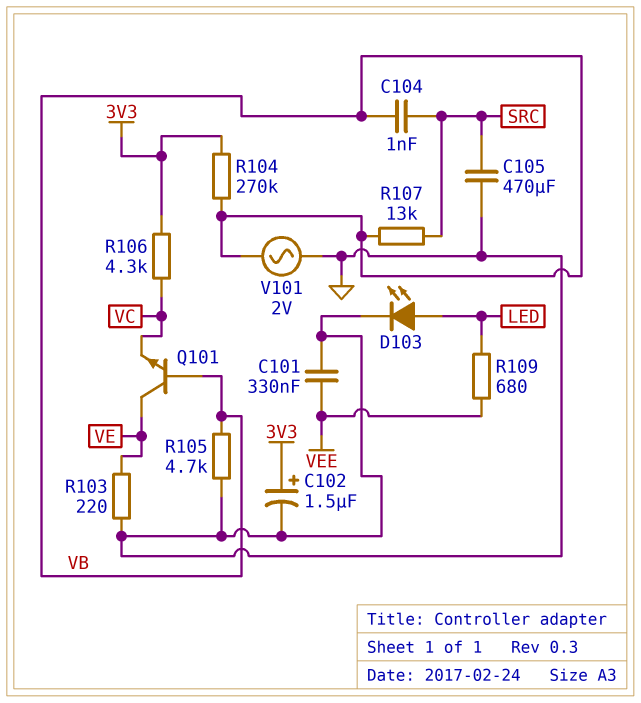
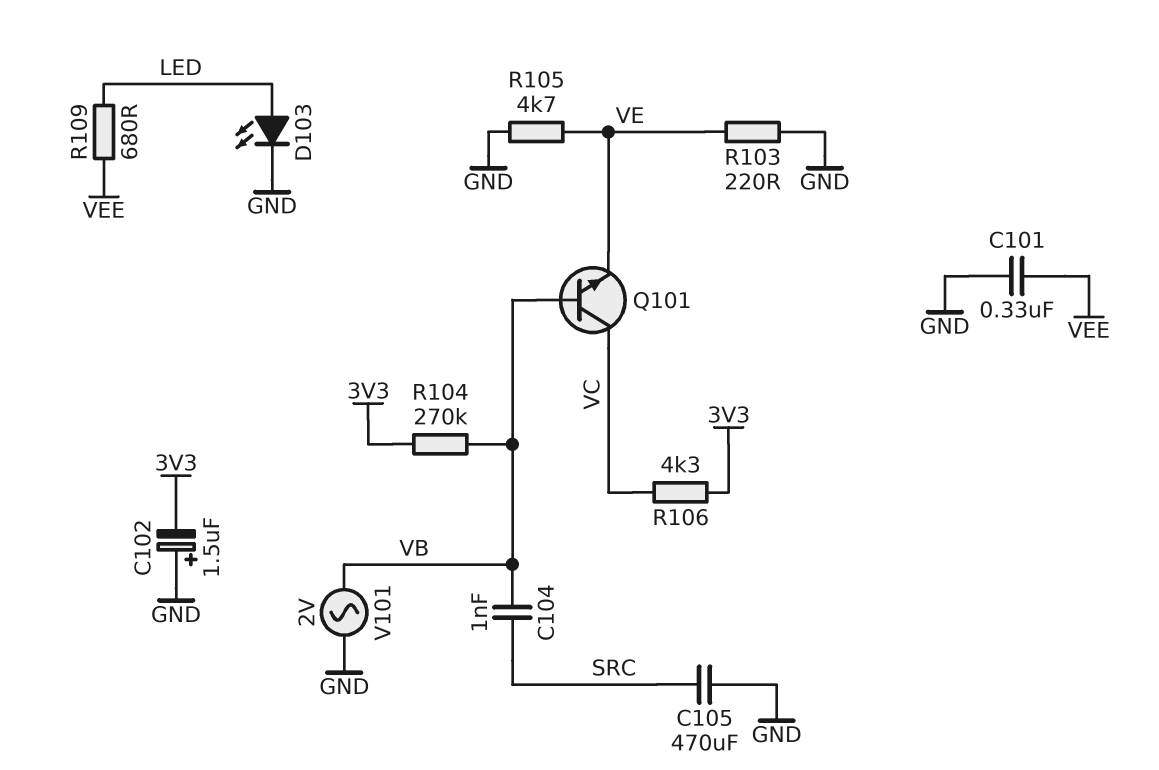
C102: 1.5uF (plus 3V3, minus GND) -> 1.5uF (plus GND, minus 3V3)
Q101: NPN (B VB, C VE, E VC) -> NPN (B VB, C VC, E VE)
R105: 4.7k (GND, VB) -> 4.7k (GND, VE)
R107: 13k (SRC, VB) -> none

